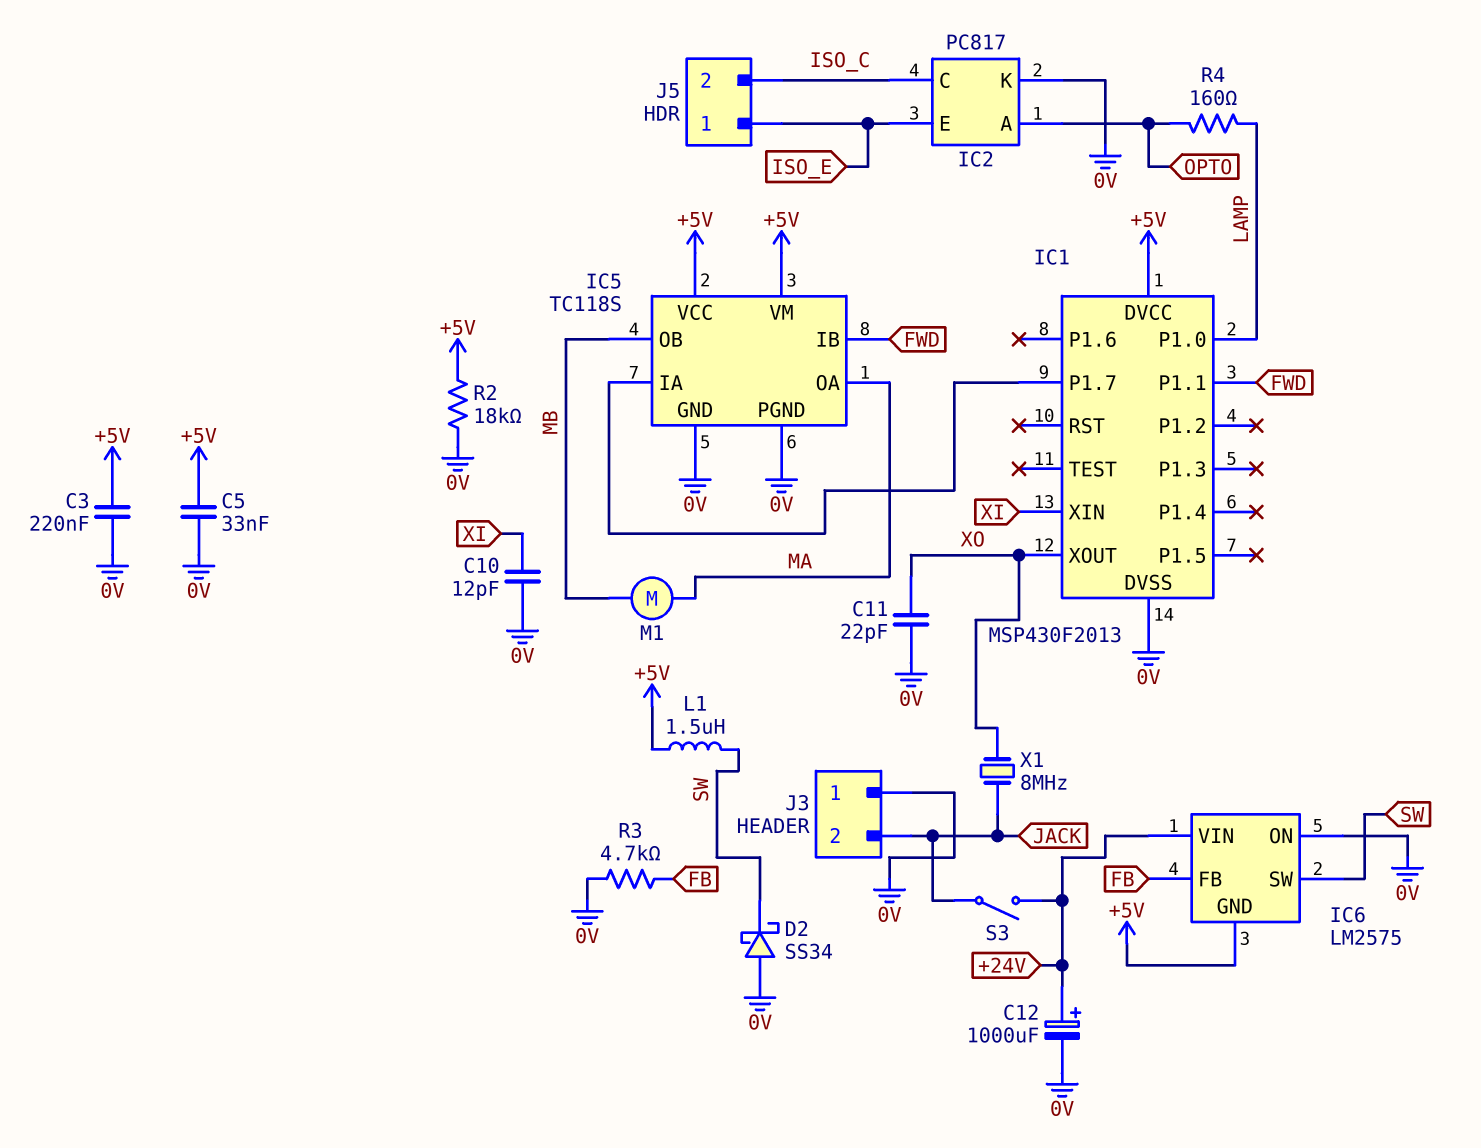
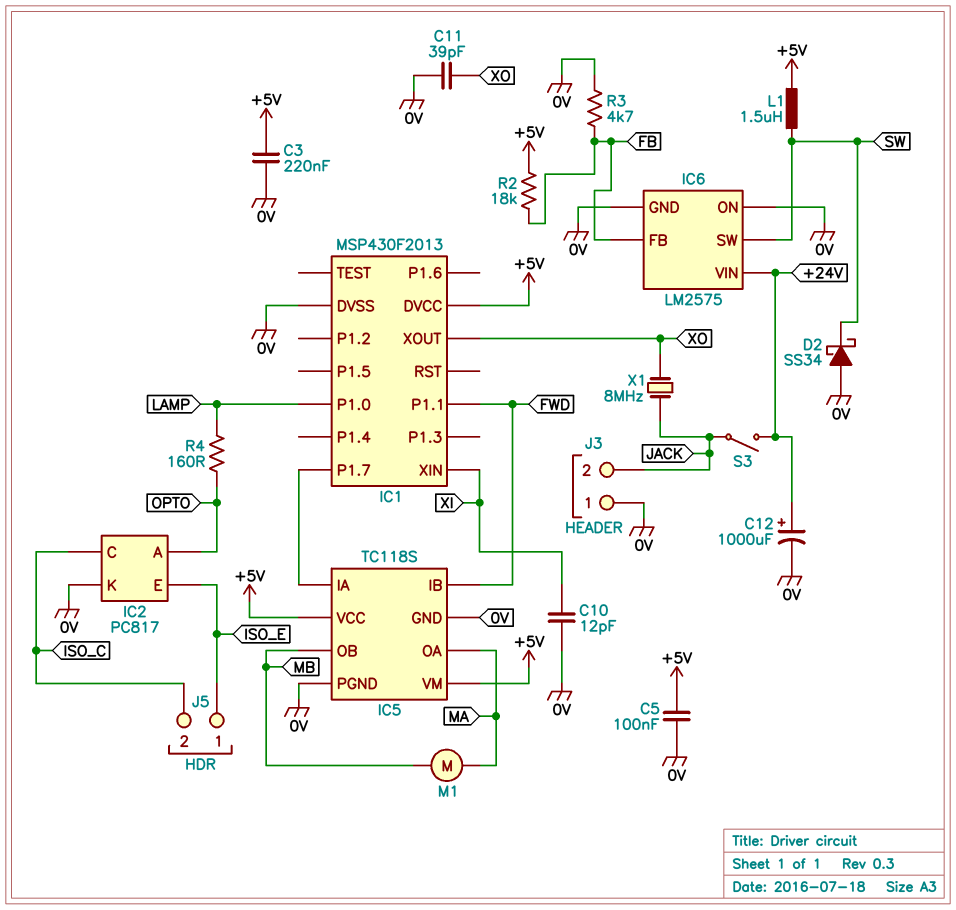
C5: 33nF (+5V, 0V) -> 100nF (+5V, 0V)
C11: 22pF (0V, XO) -> 39pF (0V, XO)
IC6 pin GND: +5V -> 0V
R2: 18k (+5V, 0V) -> 18k (+5V, FB)

